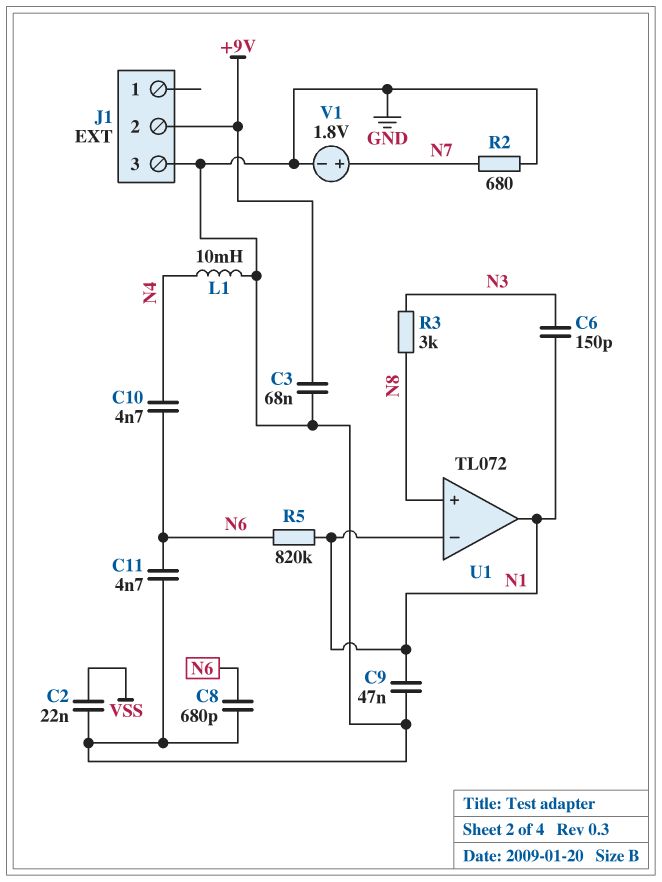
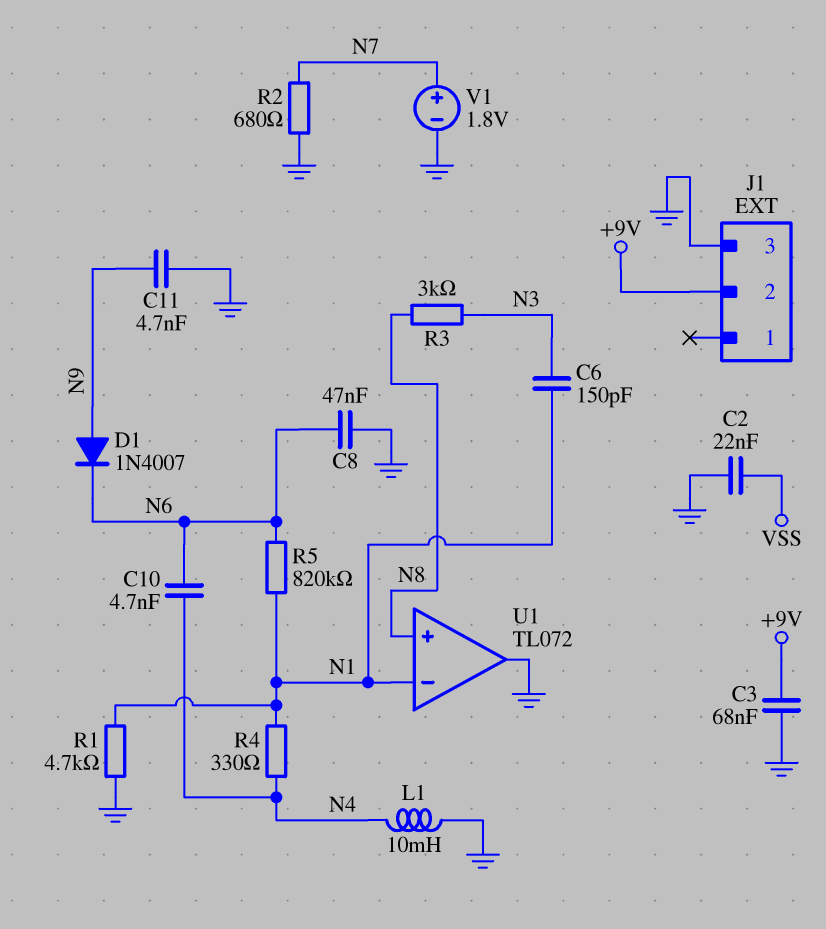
C8: 680pF (GND, N6) -> 47nF (GND, N6)
C9: 47nF (GND, N1) -> none
C11: 4.7nF (GND, N6) -> 4.7nF (GND, N9)
D1: none -> diode 1N4007 (A N9, K N6)
R1: none -> 4.7k (GND, N1)
R4: none -> 330 (N1, N4)
U1 pin out: N1 -> GND

